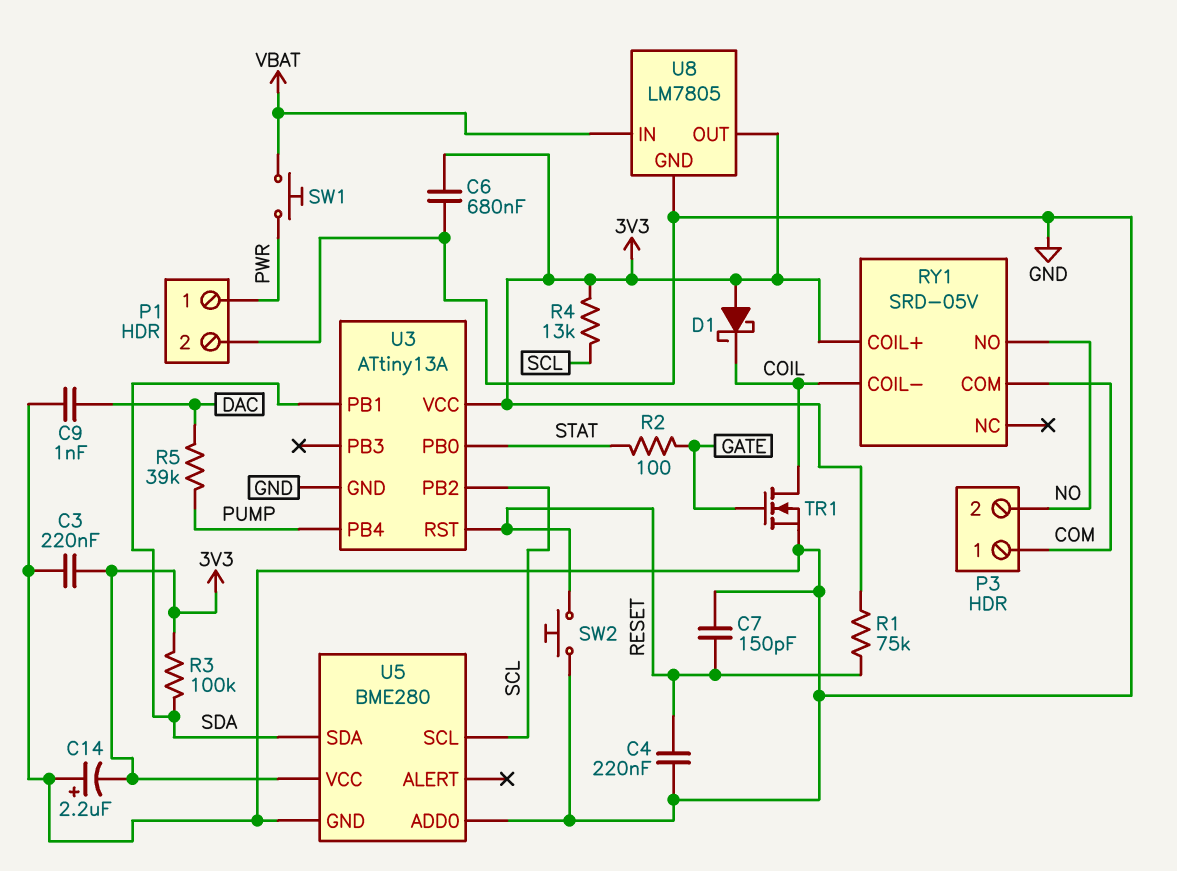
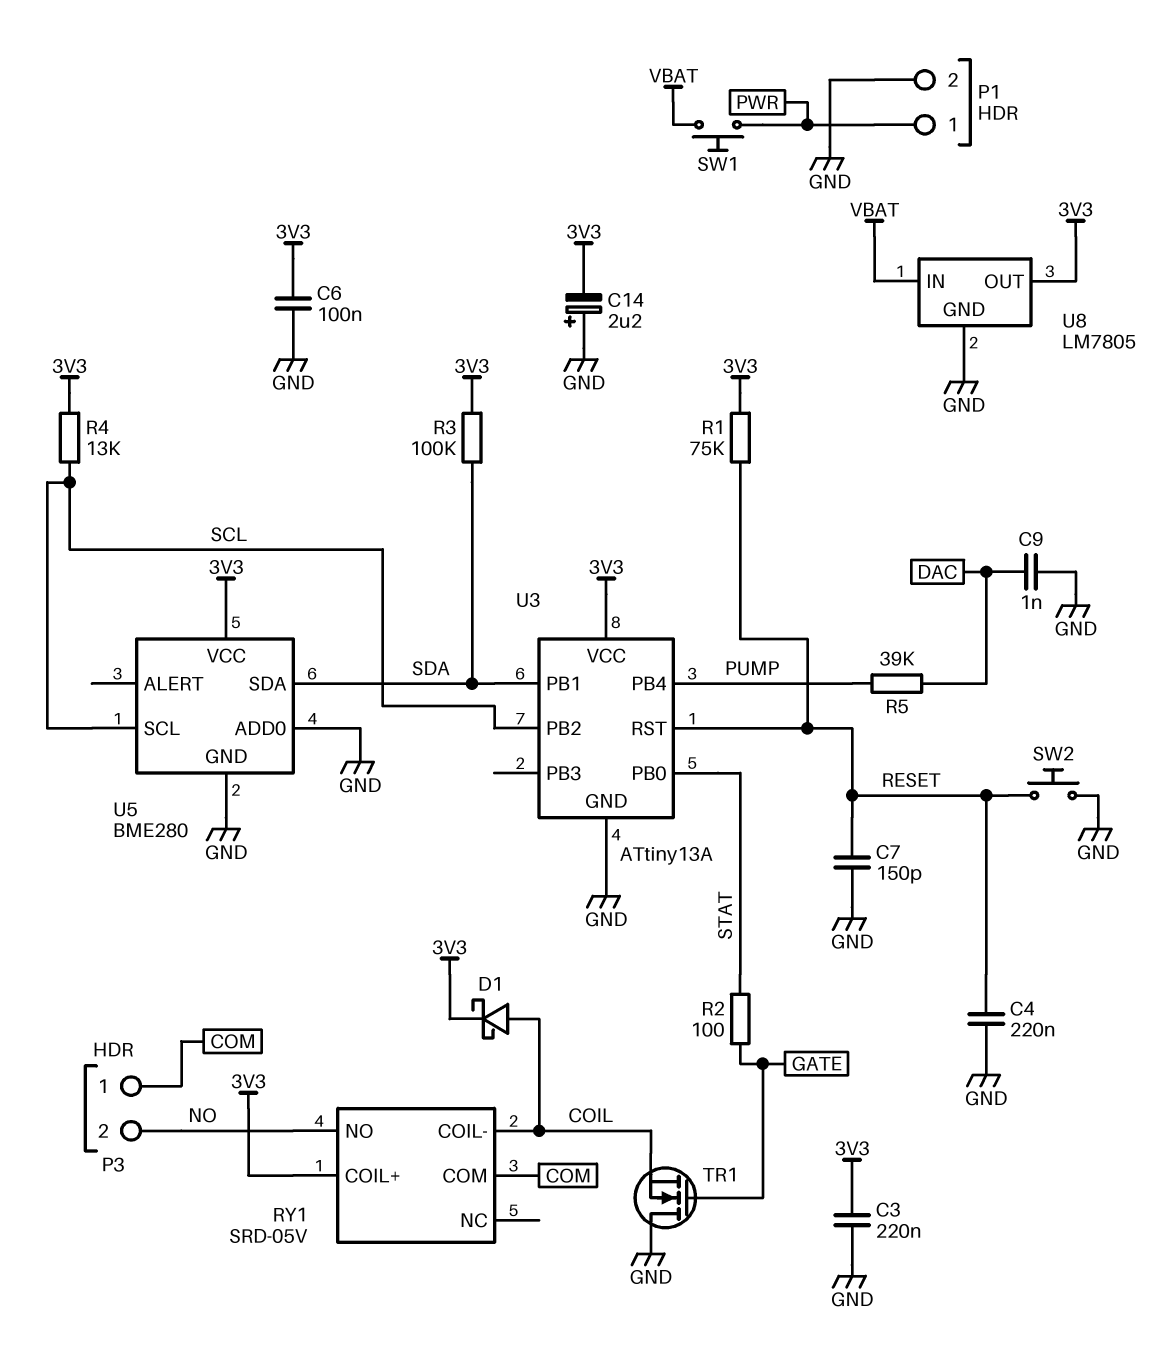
C6: 680nF (3V3, GND) -> 100nF (3V3, GND)
D1: schottky (A 3V3, K COIL) -> schottky (A COIL, K 3V3)
TR1: NMOS (G GATE, D COIL, S GND) -> NMOS (G GATE, D GND, S COIL)

